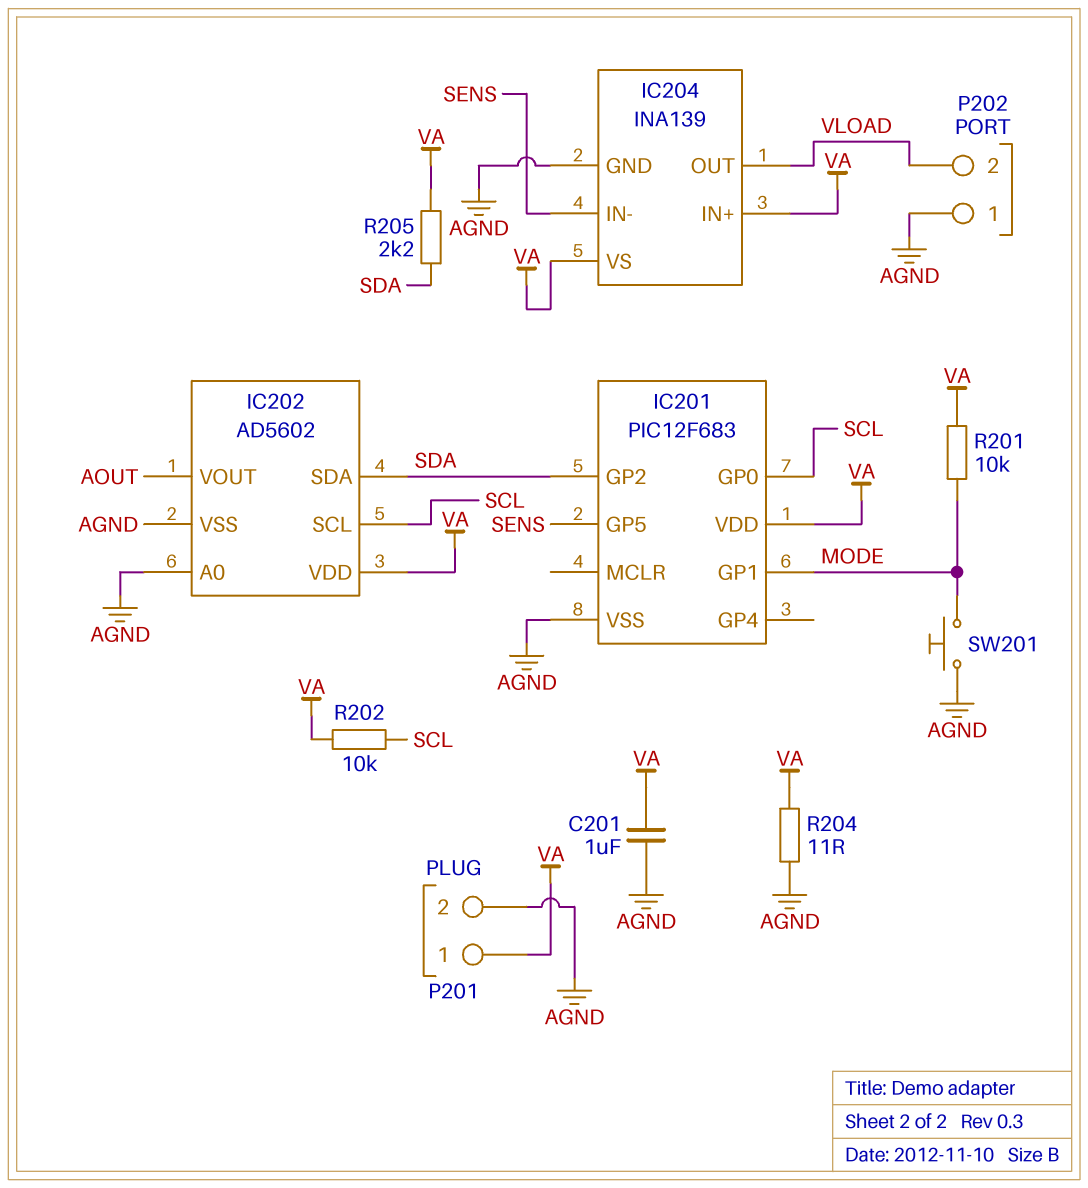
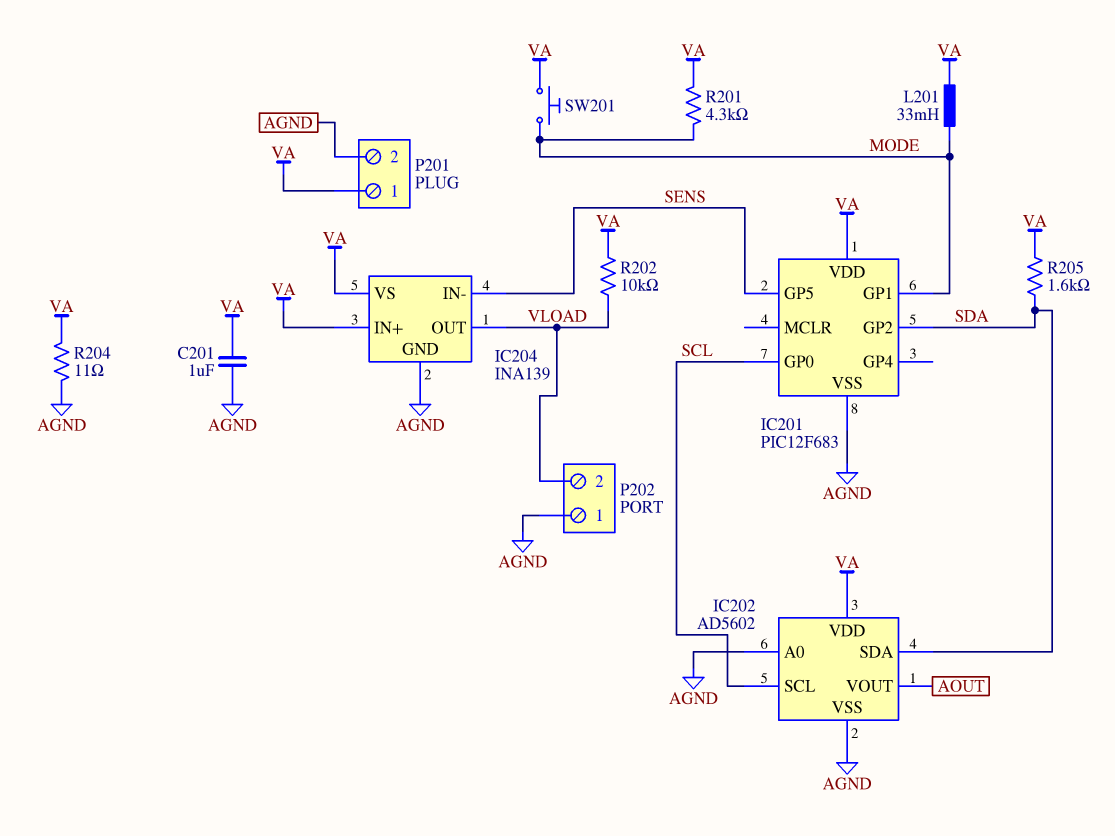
L201: none -> 33mH (MODE, VA)
R201: 10k (MODE, VA) -> 4.3k (MODE, VA)
R202: 10k (SCL, VA) -> 10k (VA, VLOAD)
R205: 2.2k (SDA, VA) -> 1.6k (SDA, VA)
SW201: button (AGND, MODE) -> button (MODE, VA)

